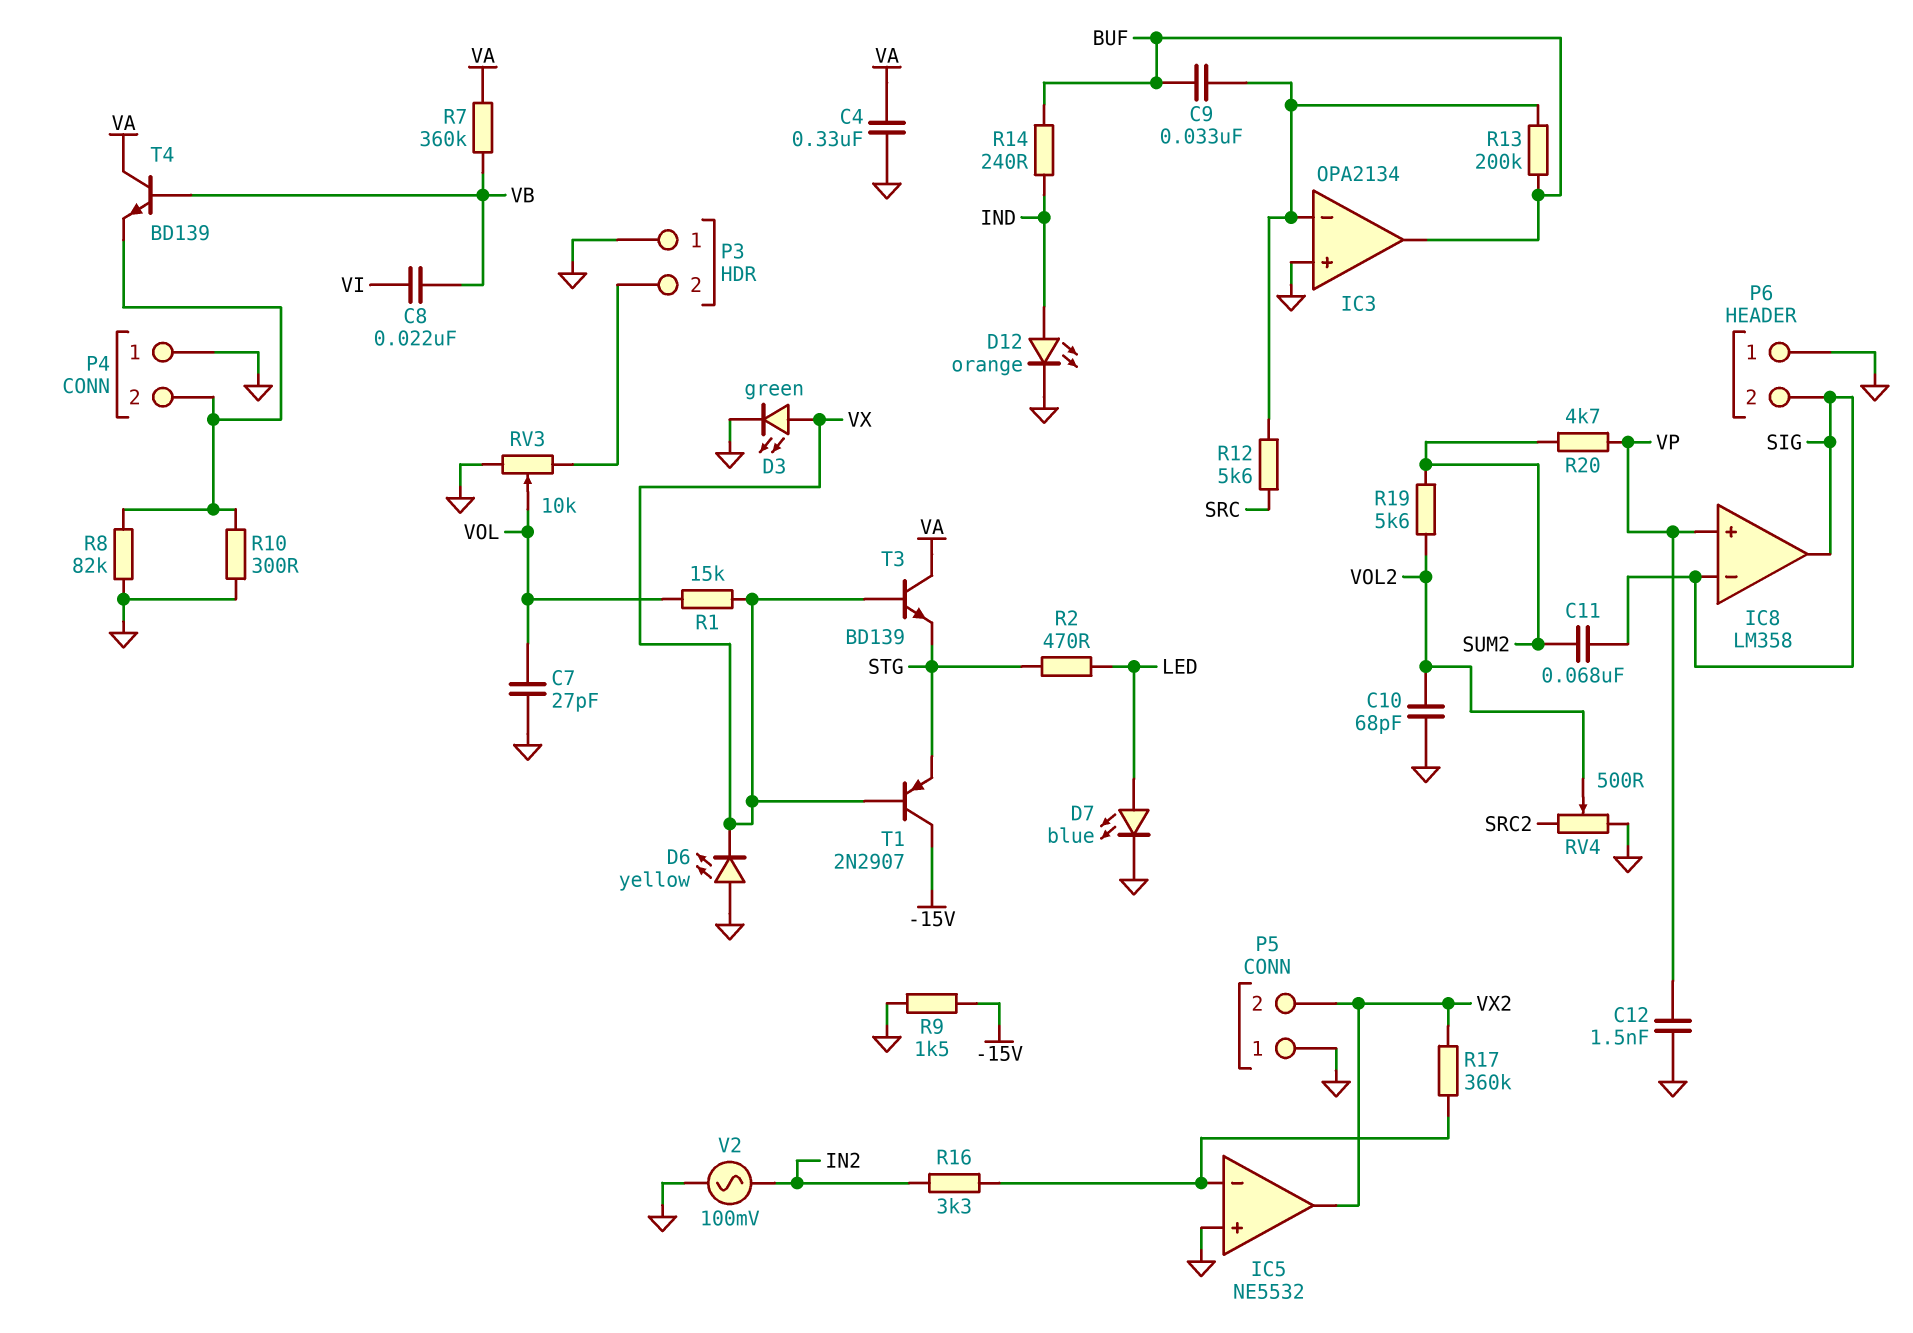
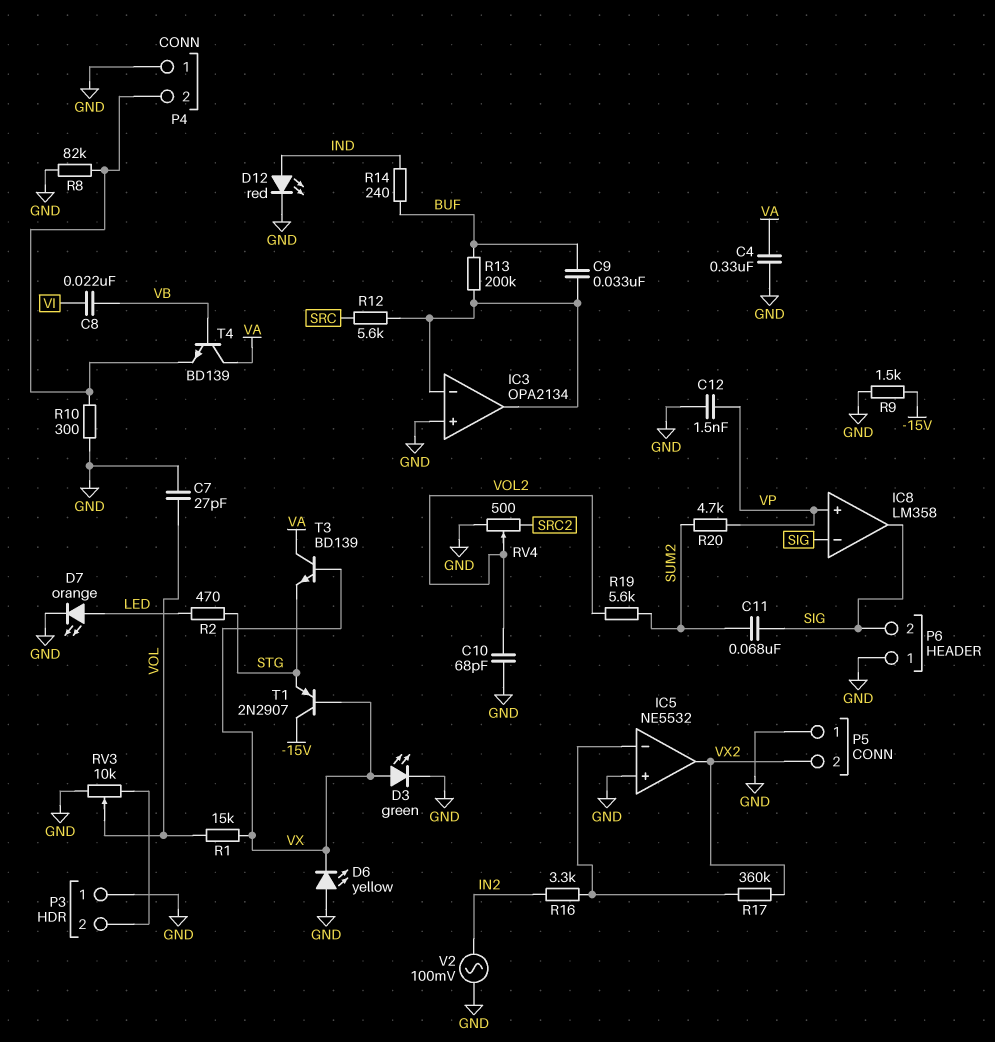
D7: LED blue (A LED, K GND) -> LED orange (A LED, K GND)
D12: LED orange (A IND, K GND) -> LED red (A IND, K GND)
IC3 pin out: BUF -> IC3/in-
R7: 360k (VA, VB) -> none

